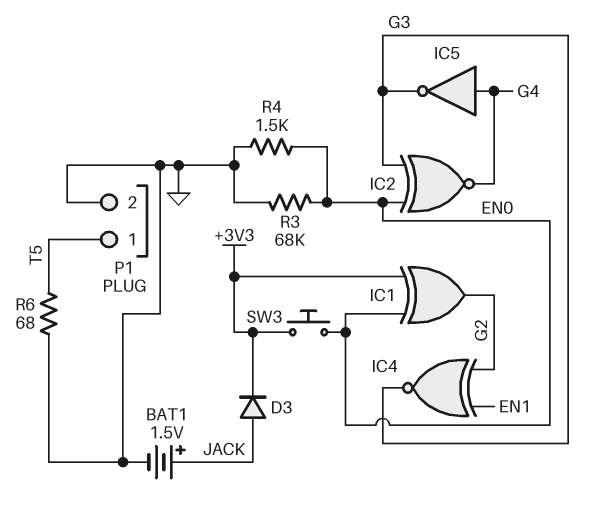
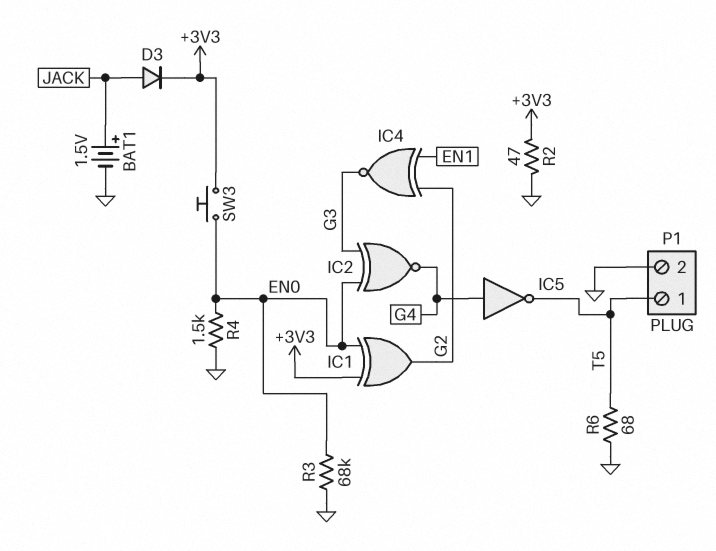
IC5: NOT (in G4, out G3) -> NOT (in G4, out T5)
R2: none -> 47 (+3V3, GND)

